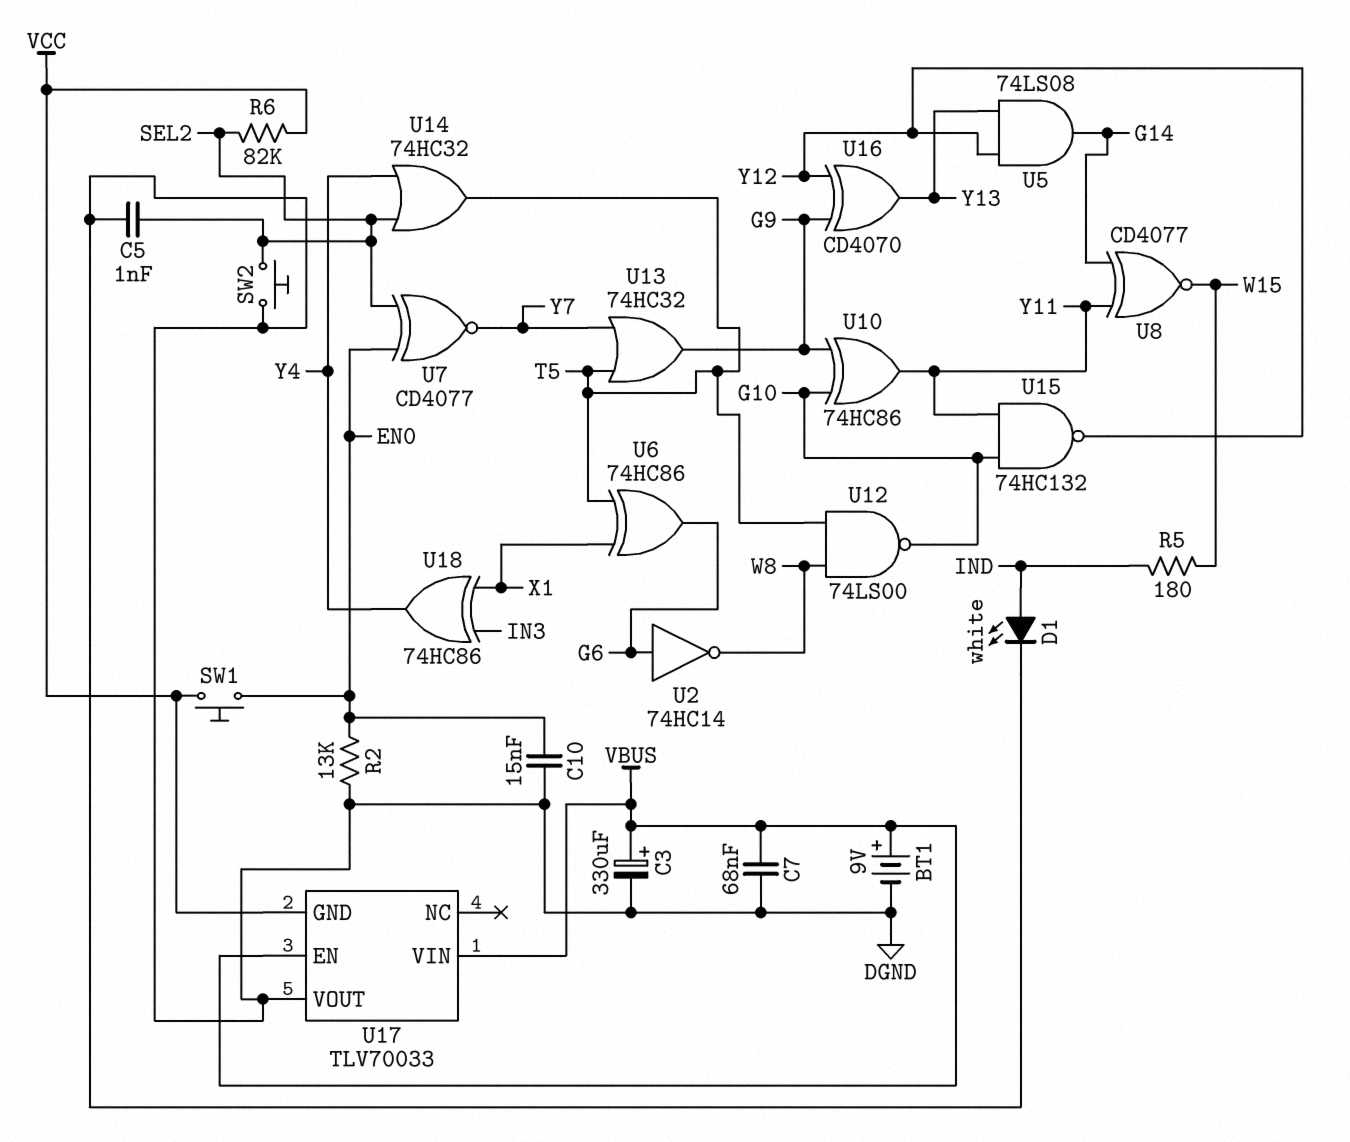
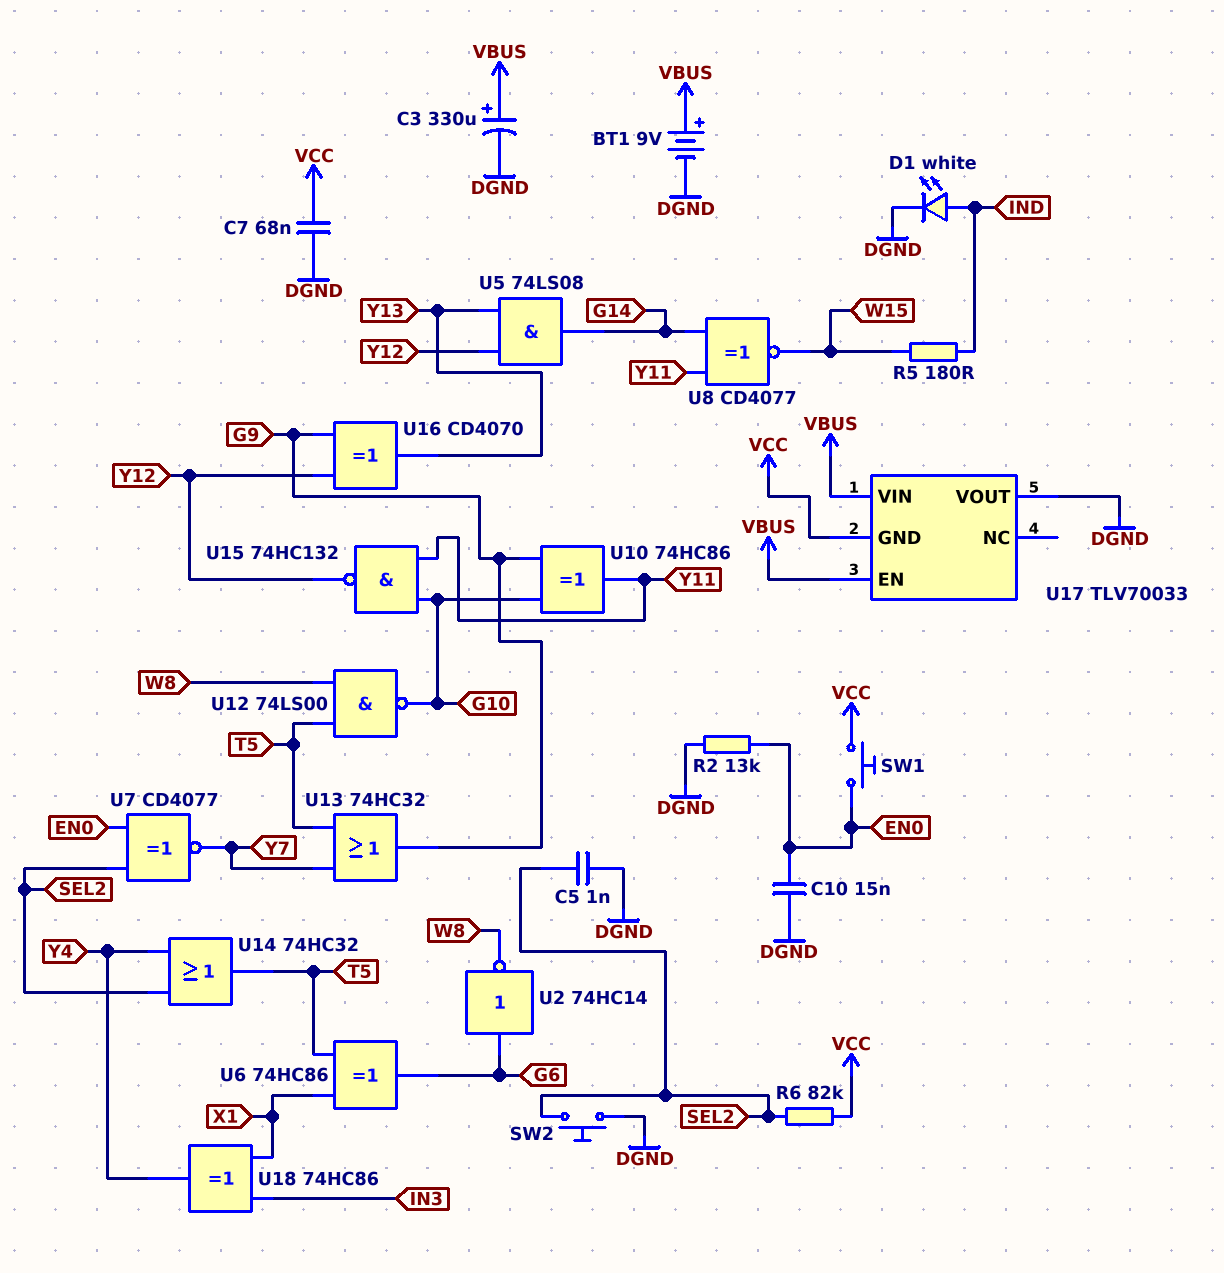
C7: 68nF (DGND, VBUS) -> 68nF (DGND, VCC)

